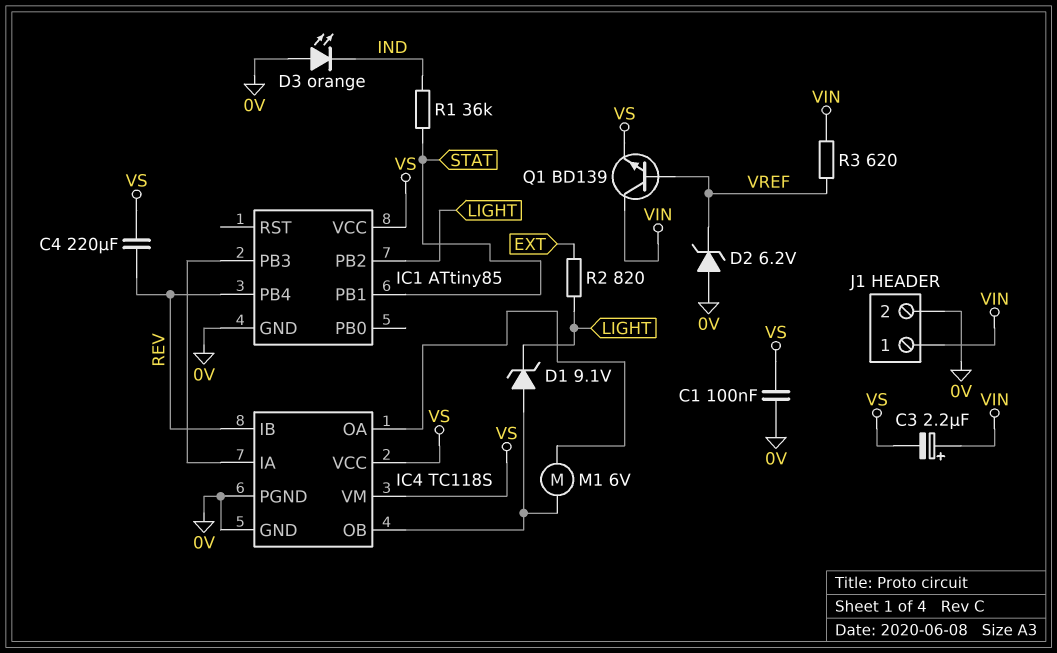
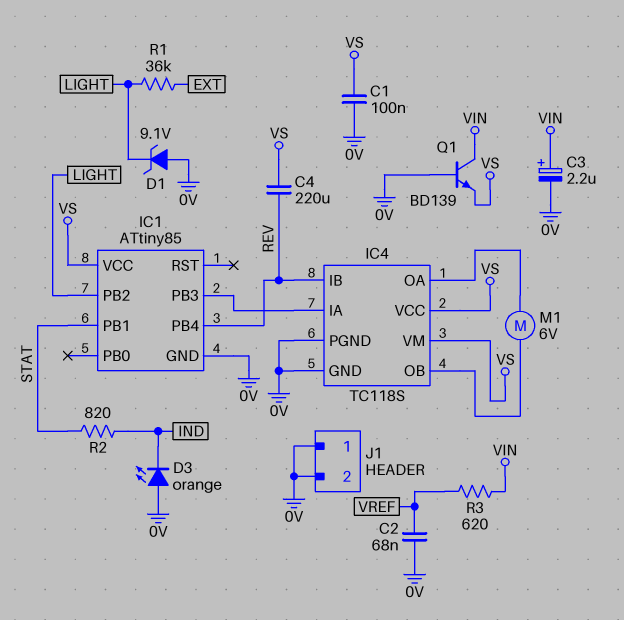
C2: none -> 68nF (0V, VREF)
C3: 2.2uF (plus VIN, minus VS) -> 2.2uF (plus VIN, minus 0V)
D1: zener 9.1V (A IC4/OB, K LIGHT) -> zener 9.1V (A 0V, K LIGHT)
D2: zener 6.2V (A 0V, K VREF) -> none
J1 pin 1: VIN -> 0V
Q1: NPN BD139 (B VREF, C VIN, E VS) -> NPN BD139 (B 0V, C VIN, E VS)
R1: 36k (IND, STAT) -> 36k (EXT, LIGHT)
R2: 820 (EXT, LIGHT) -> 820 (IND, STAT)

